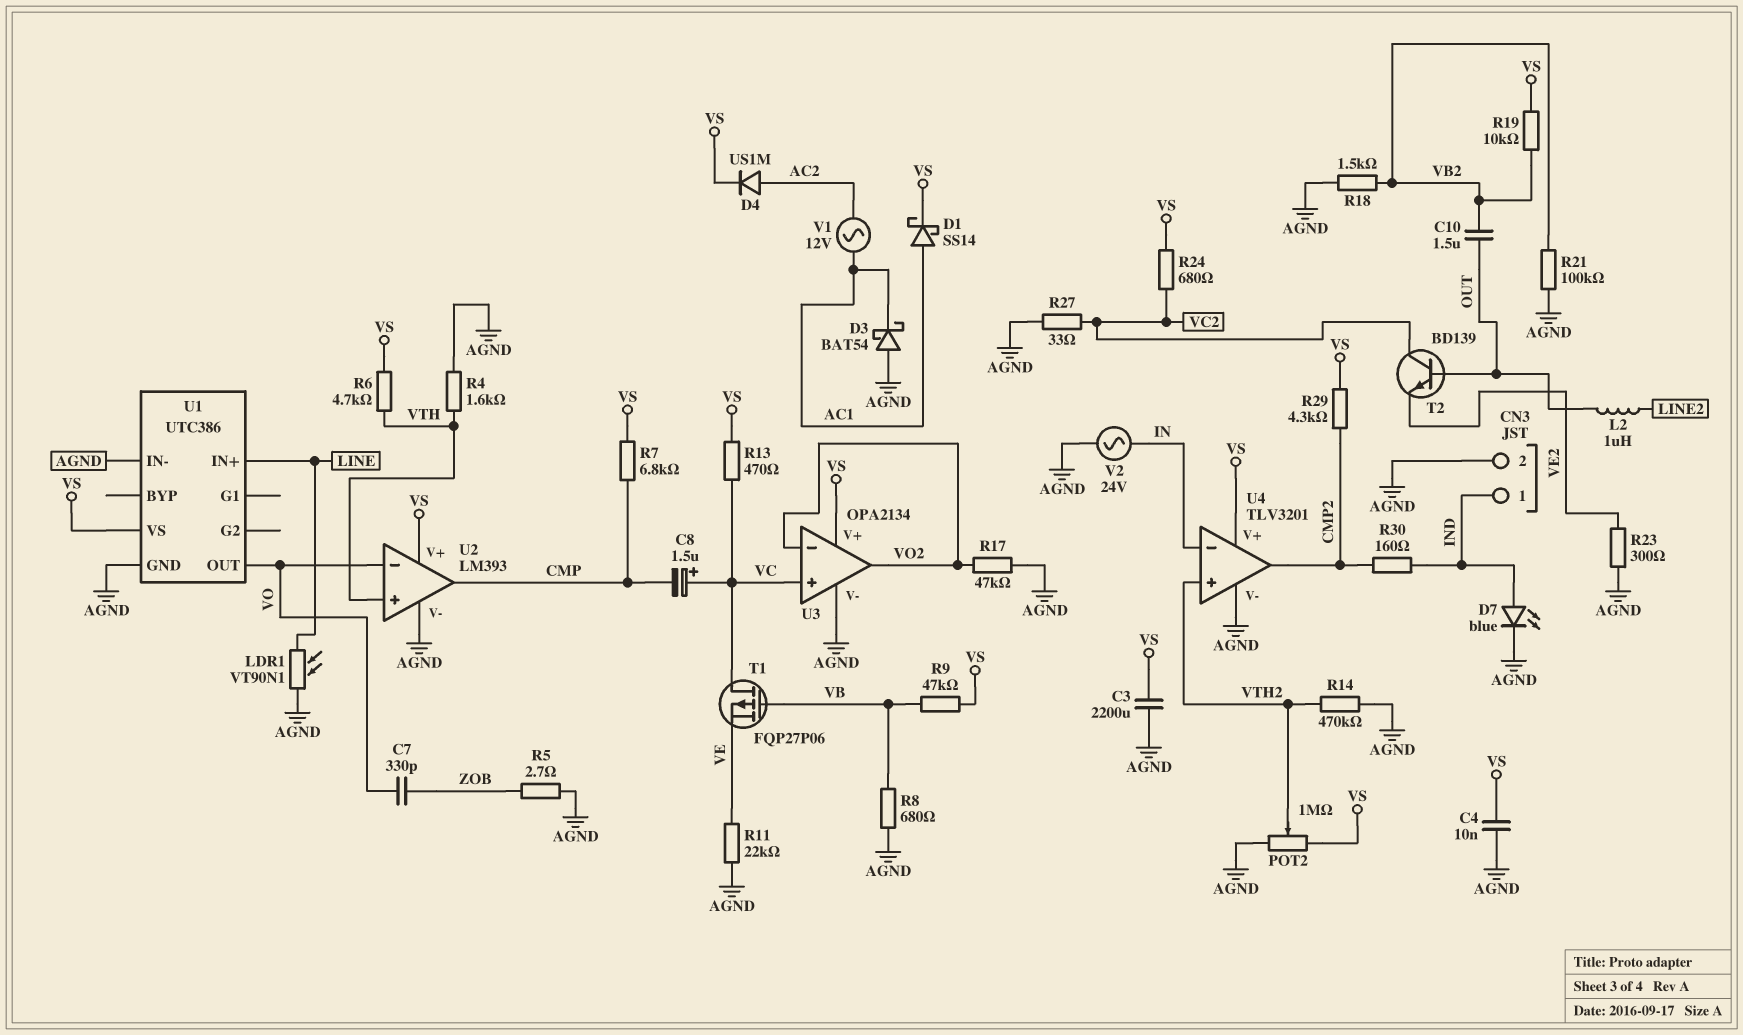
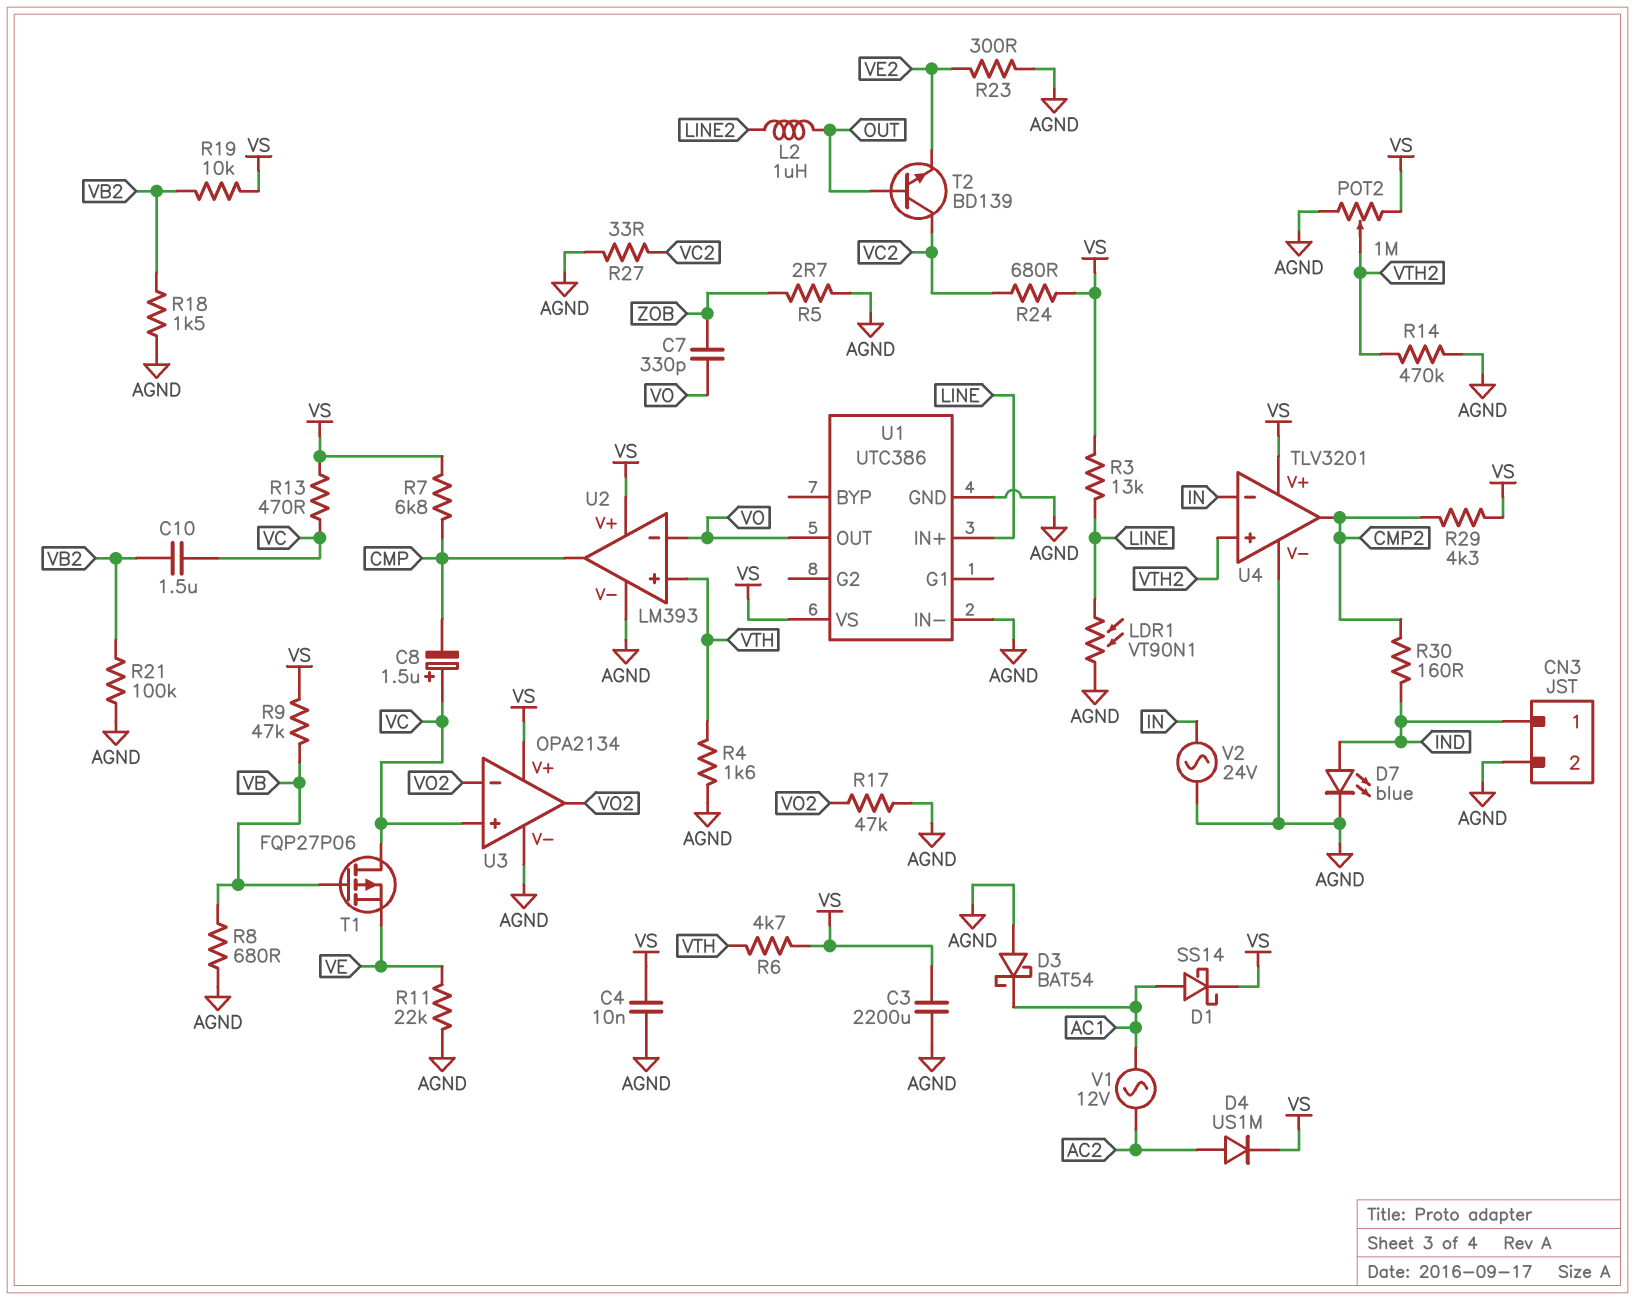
C10: 1.5uF (OUT, VB2) -> 1.5uF (VB2, VC)
R3: none -> 13k (LINE, VS)

